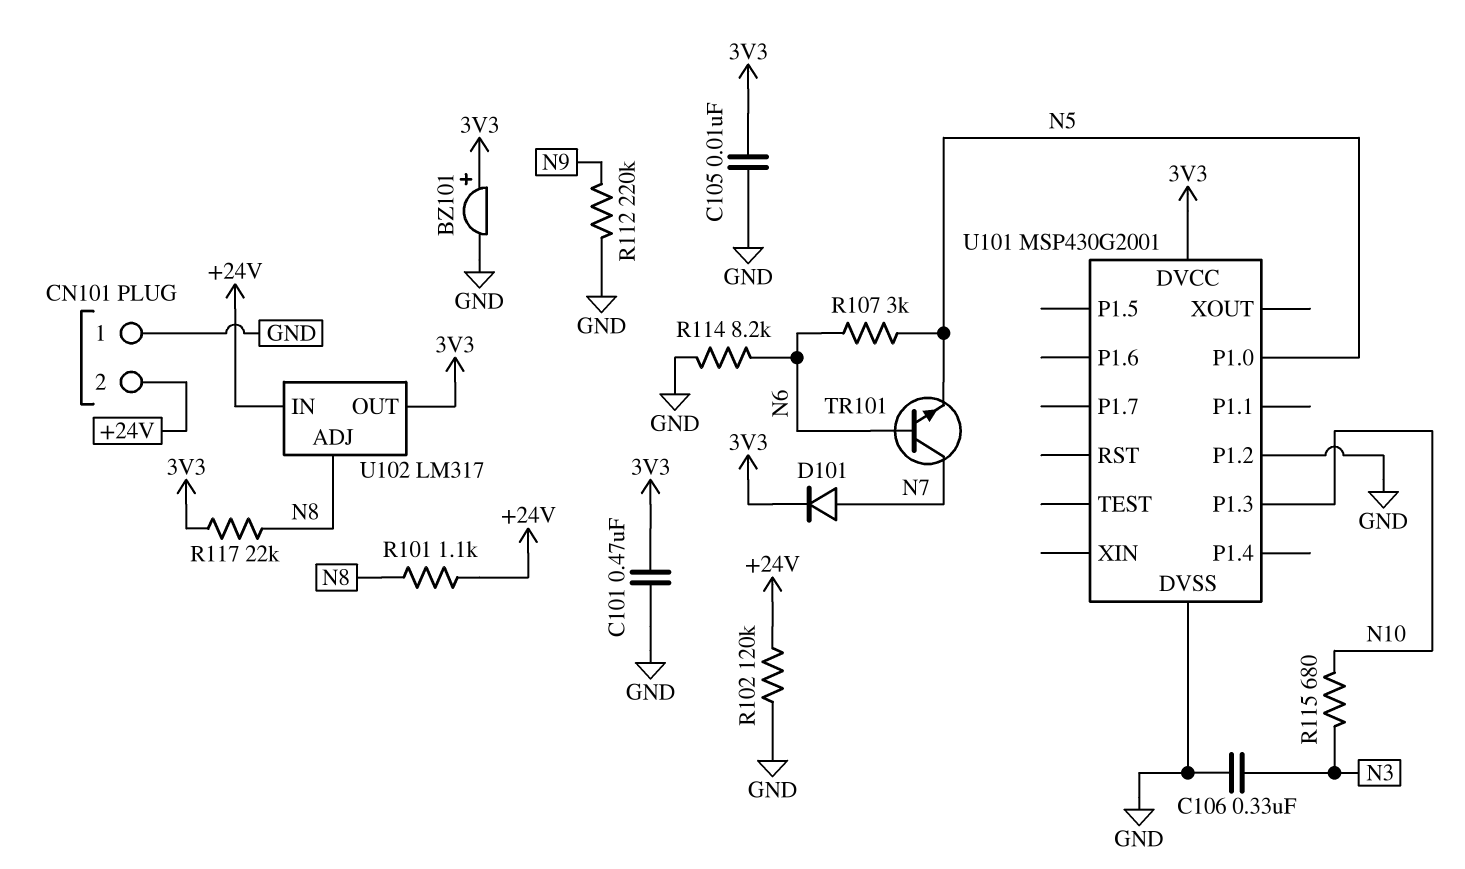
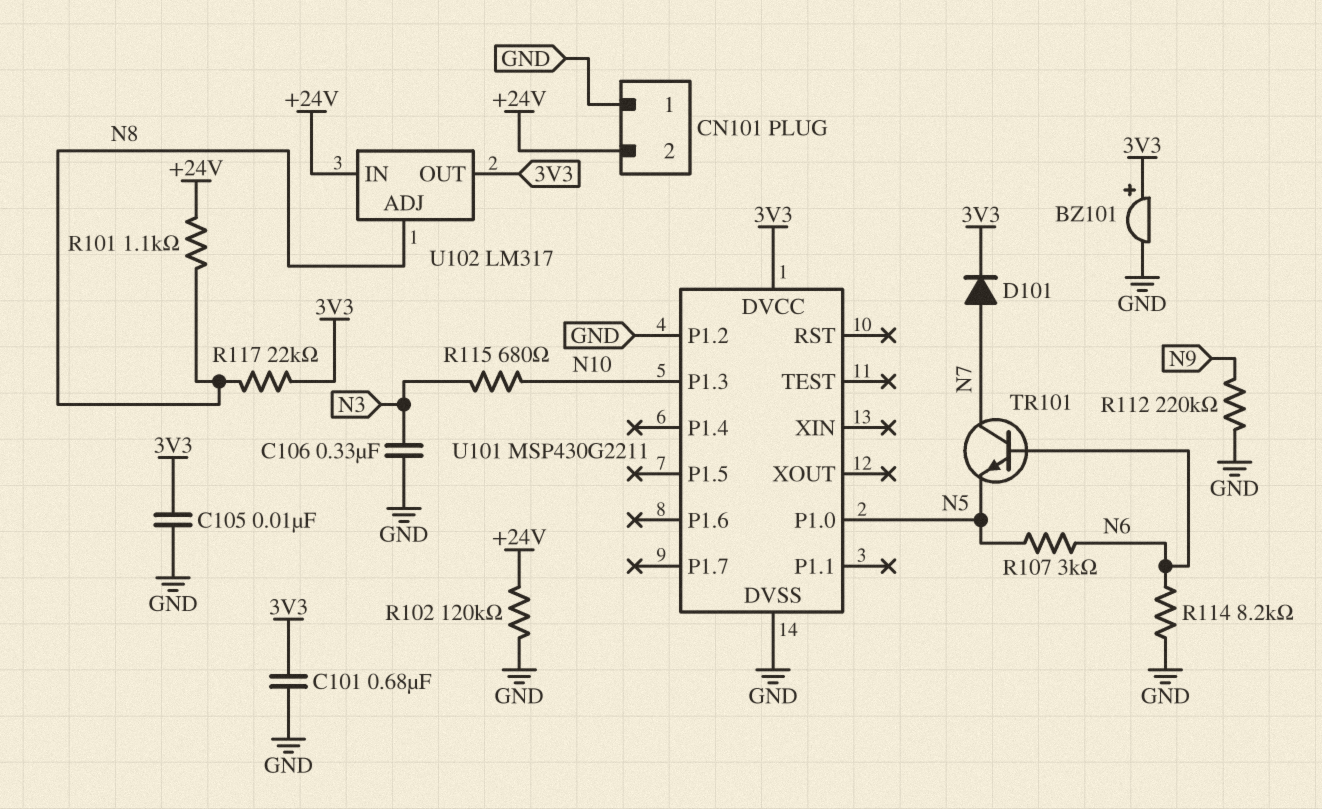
C101: 470nF (3V3, GND) -> 680nF (3V3, GND)
U101: MSP430G2001 -> MSP430G2211

